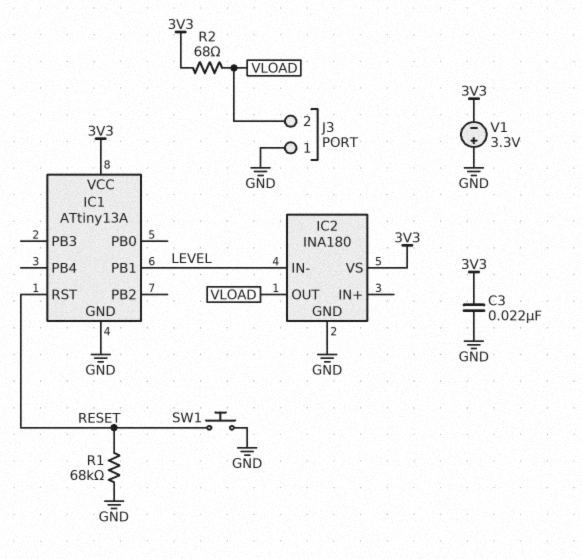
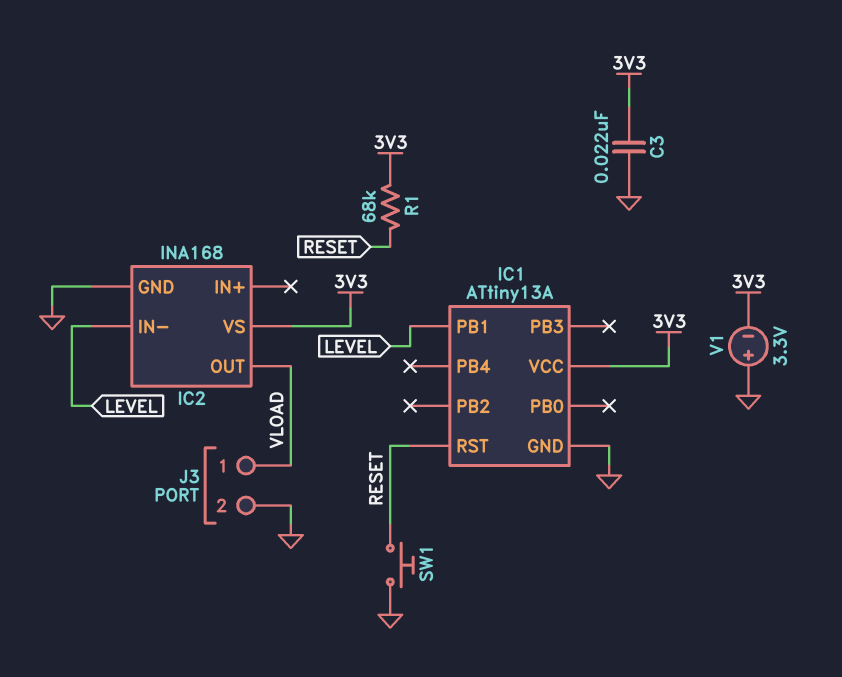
IC2: INA180 -> INA168
J3 pin 1: GND -> VLOAD
J3 pin 2: VLOAD -> GND
R1: 68k (GND, RESET) -> 68k (3V3, RESET)
R2: 68 (3V3, VLOAD) -> none

